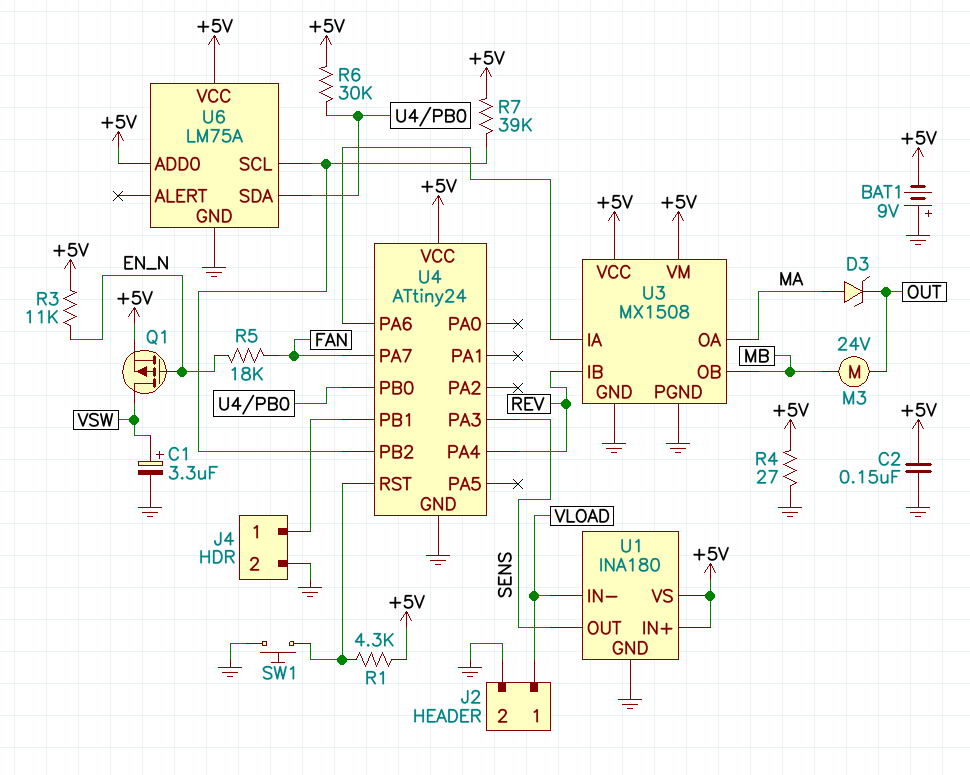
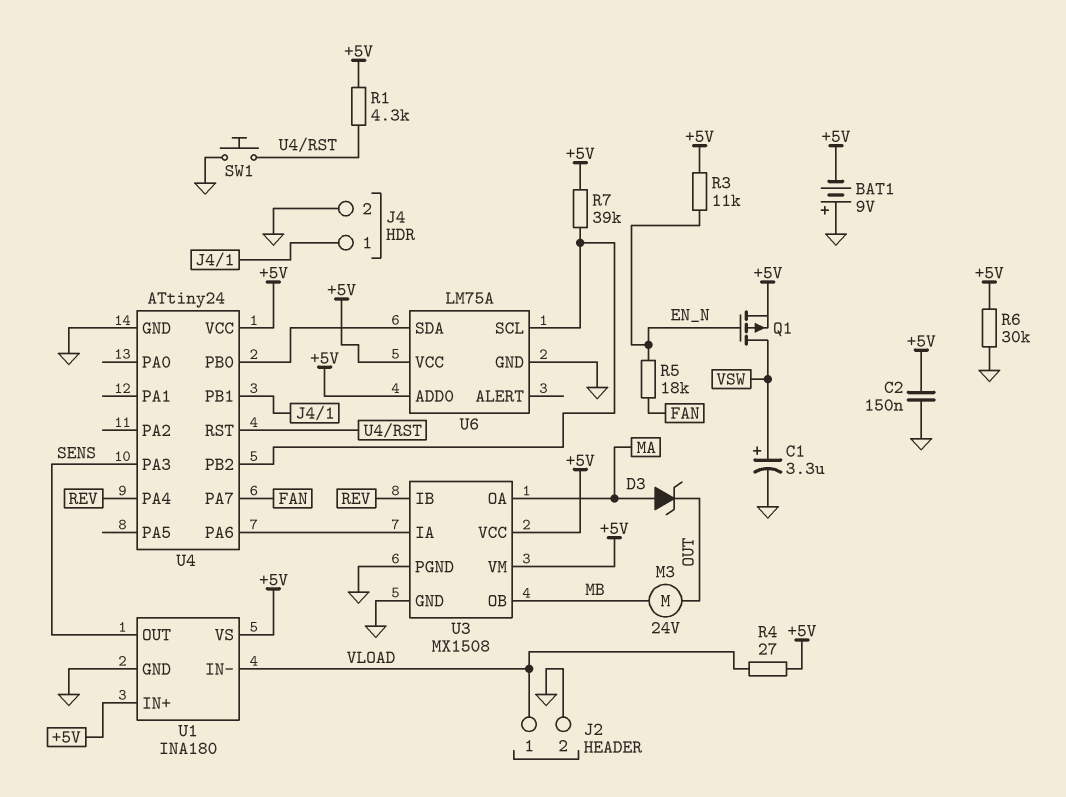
R4: 27 (+5V, GND) -> 27 (+5V, VLOAD)
R6: 30k (+5V, U4/PB0) -> 30k (+5V, GND)

